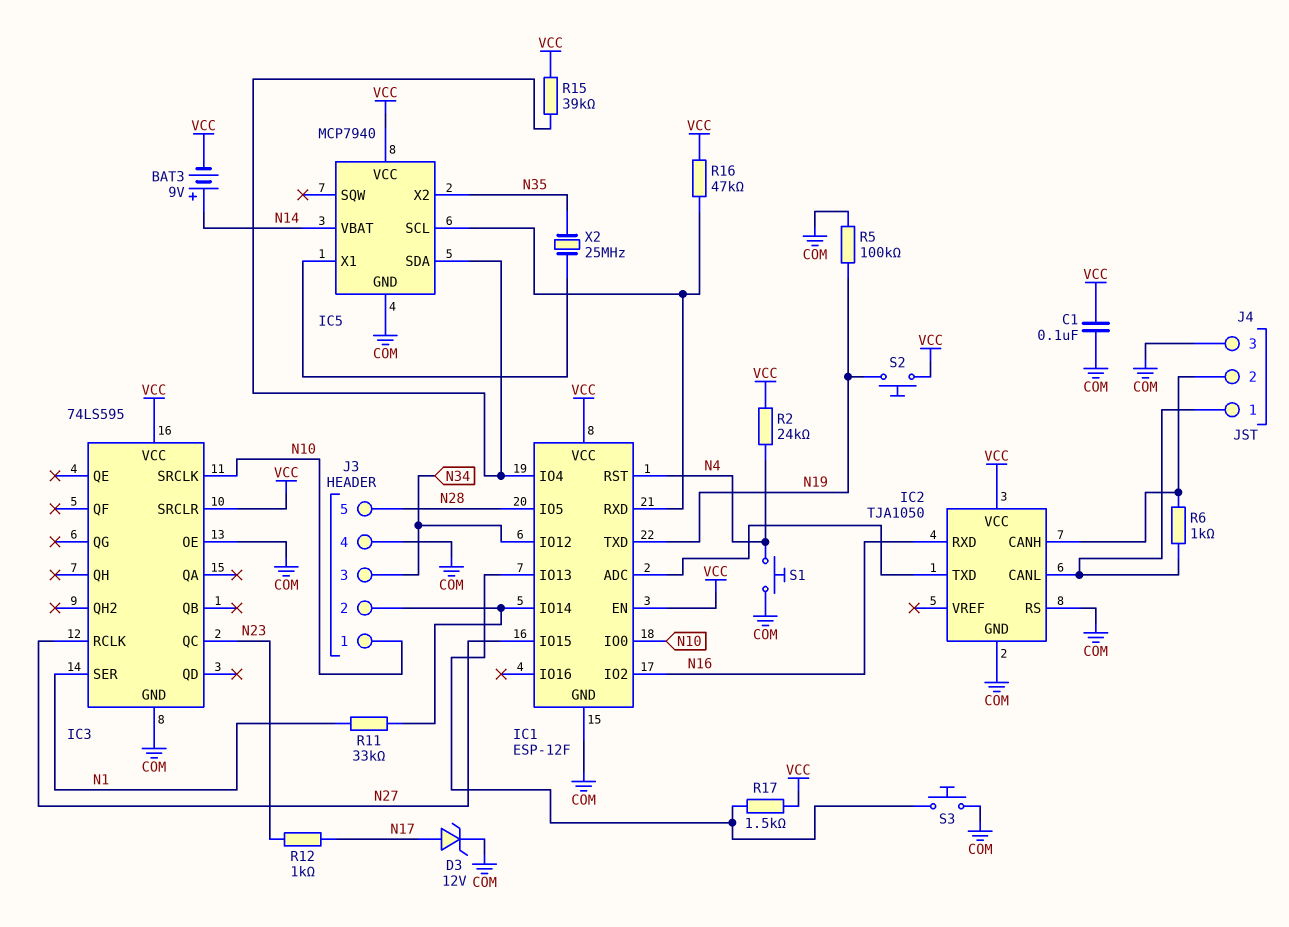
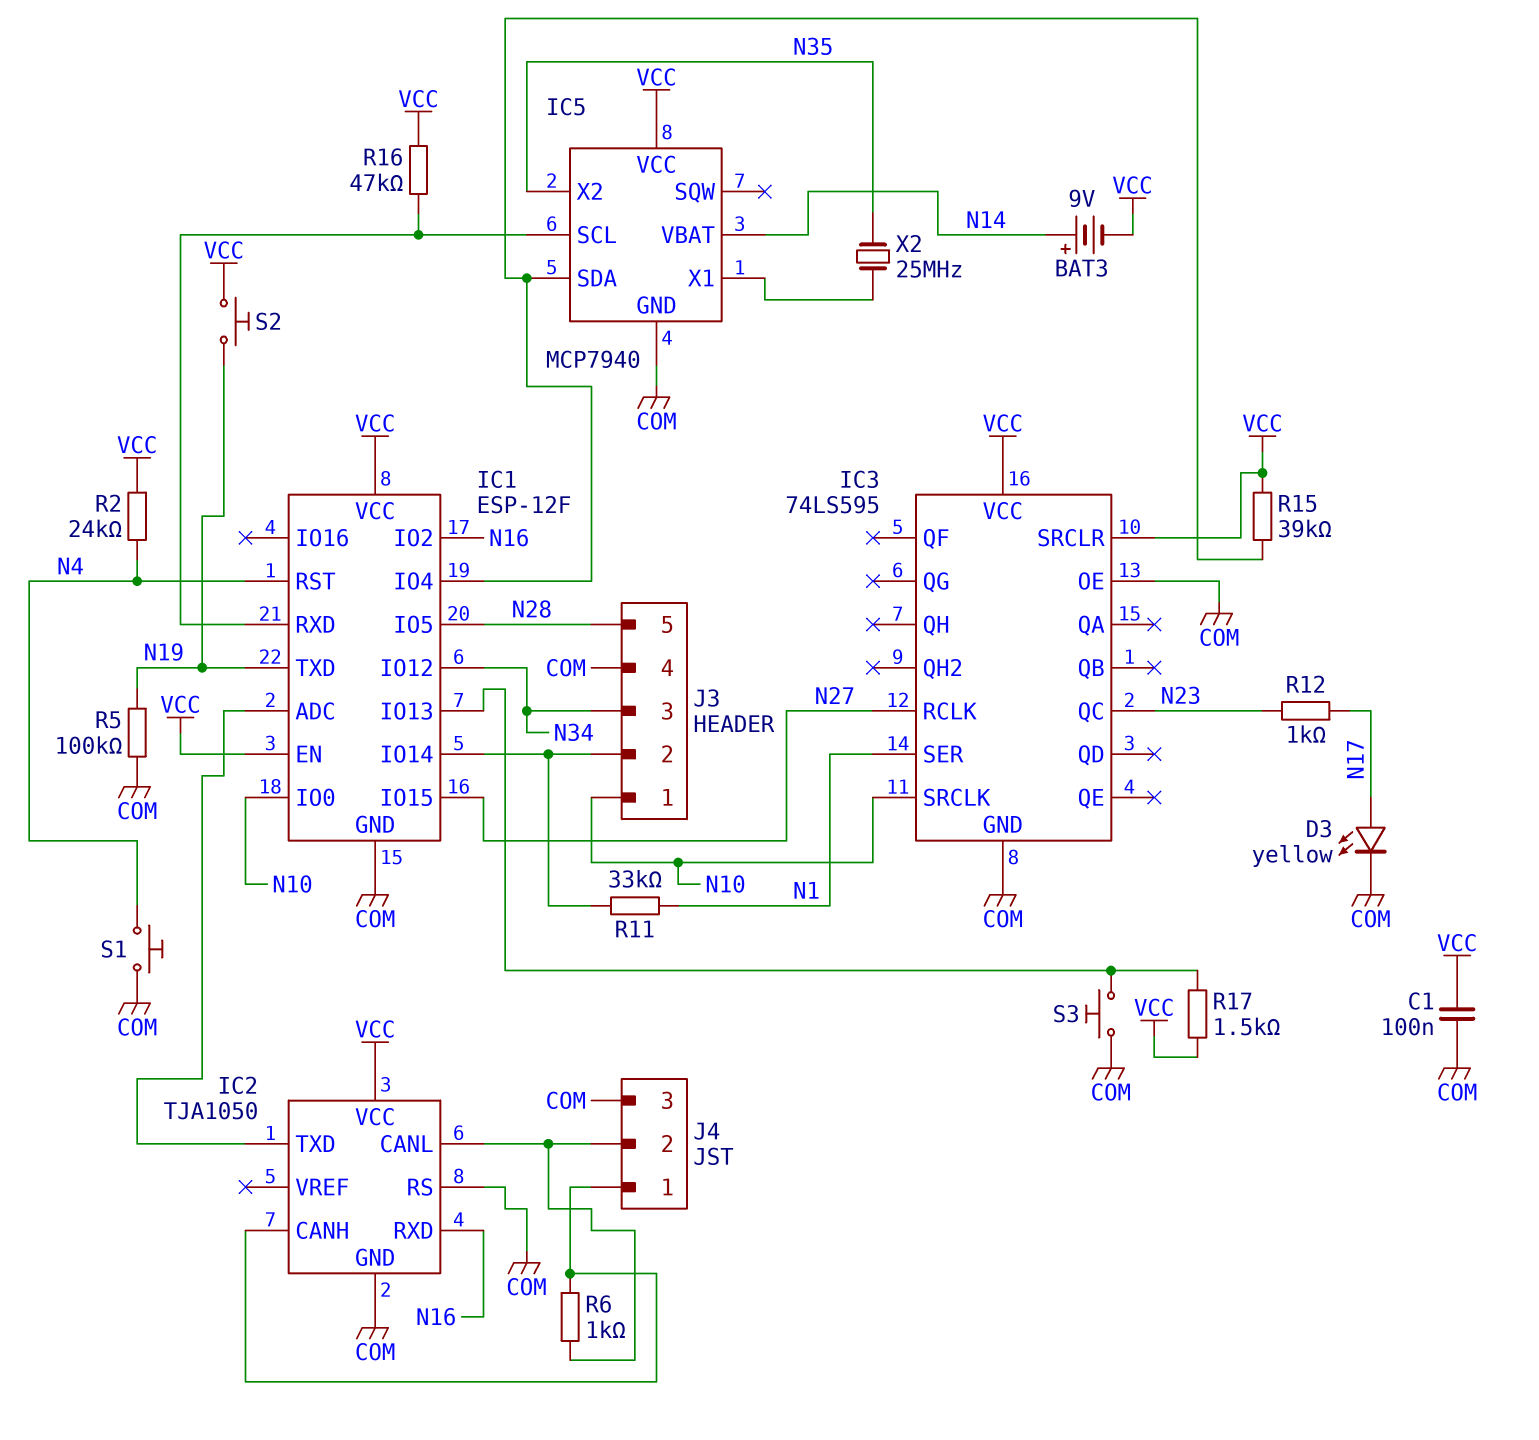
D3: zener 12V (A N17, K COM) -> LED yellow (A N17, K COM)
J4 pin 1: IC2/CANL -> IC2/CANH
J4 pin 2: IC2/CANH -> IC2/CANL

